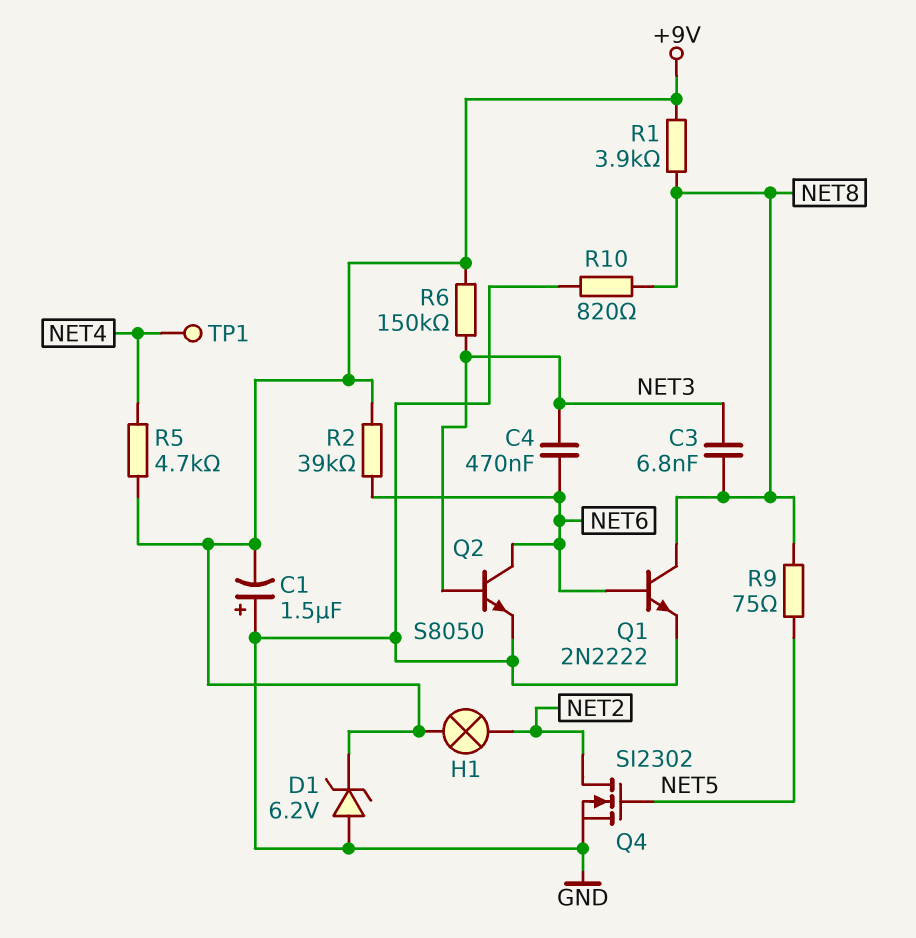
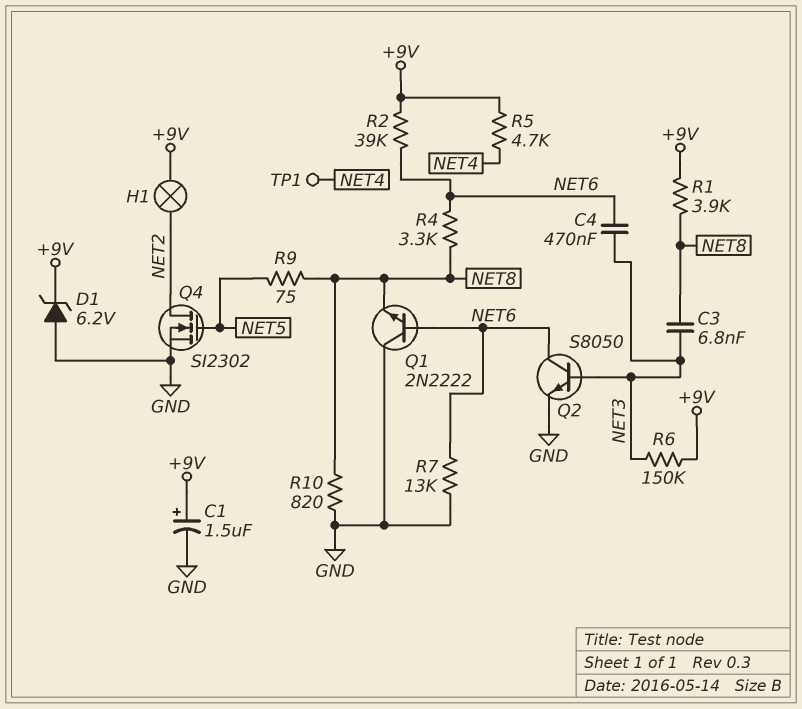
C1: 1.5uF (plus GND, minus +9V) -> 1.5uF (plus +9V, minus GND)
Q1: NPN 2N2222 (B NET6, C NET8, E GND) -> NPN 2N2222 (B NET6, C GND, E NET8)
R4: none -> 3.3k (NET6, NET8)
R7: none -> 13k (GND, NET6)

